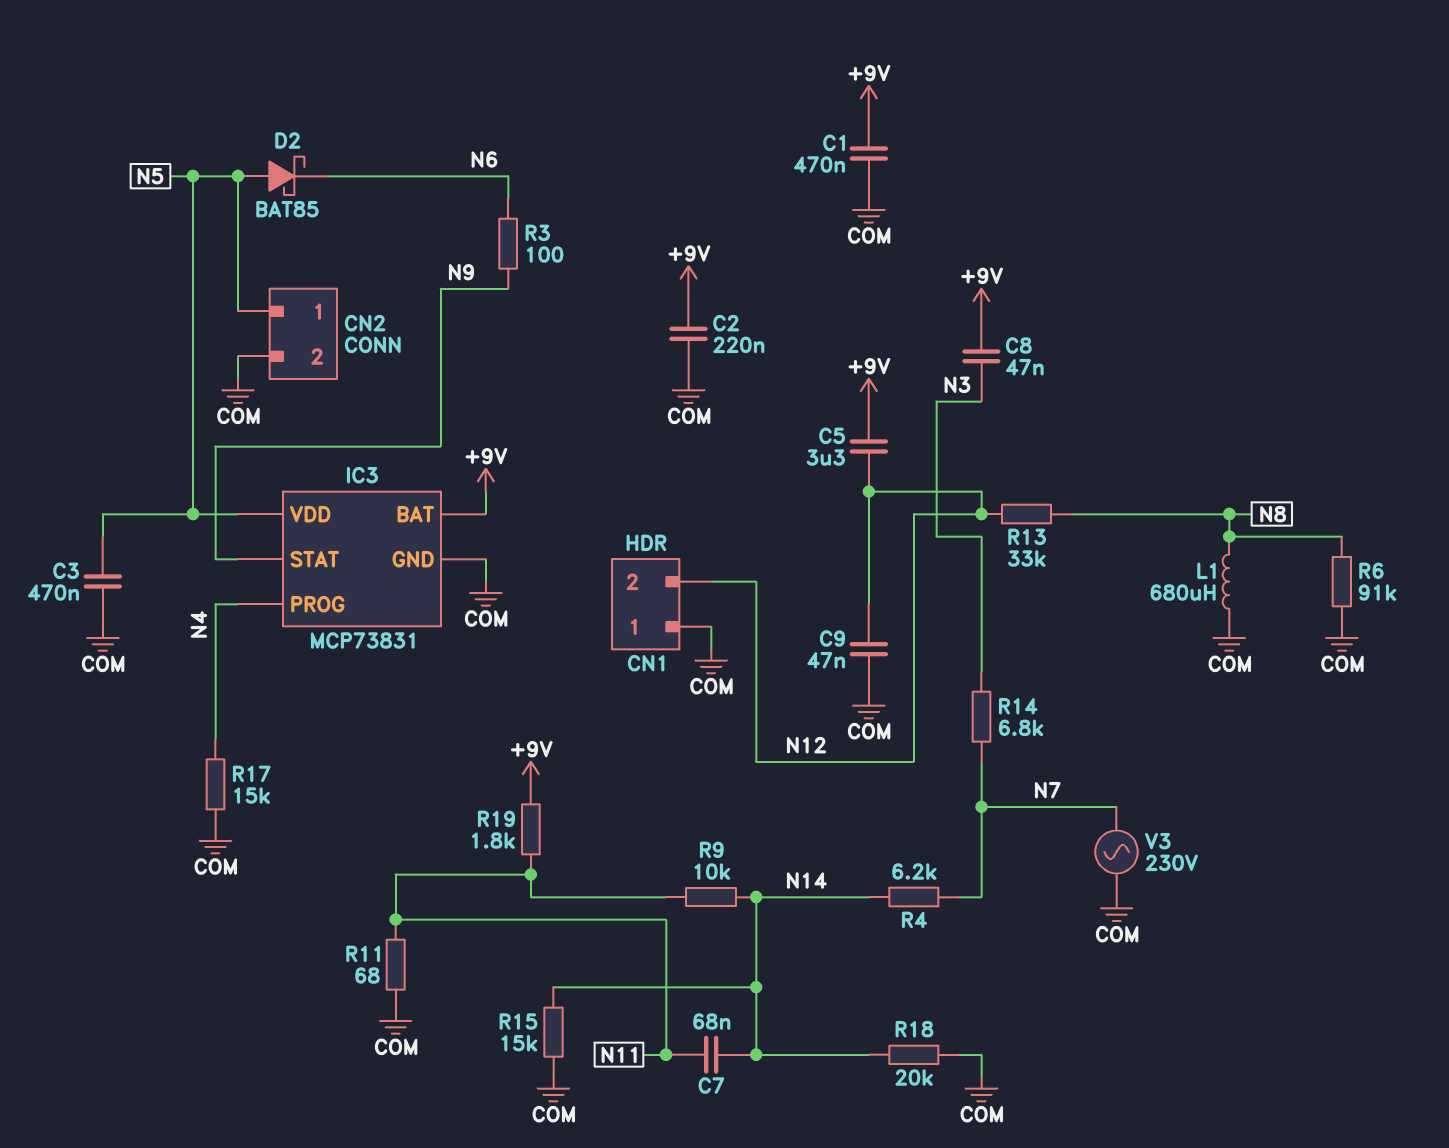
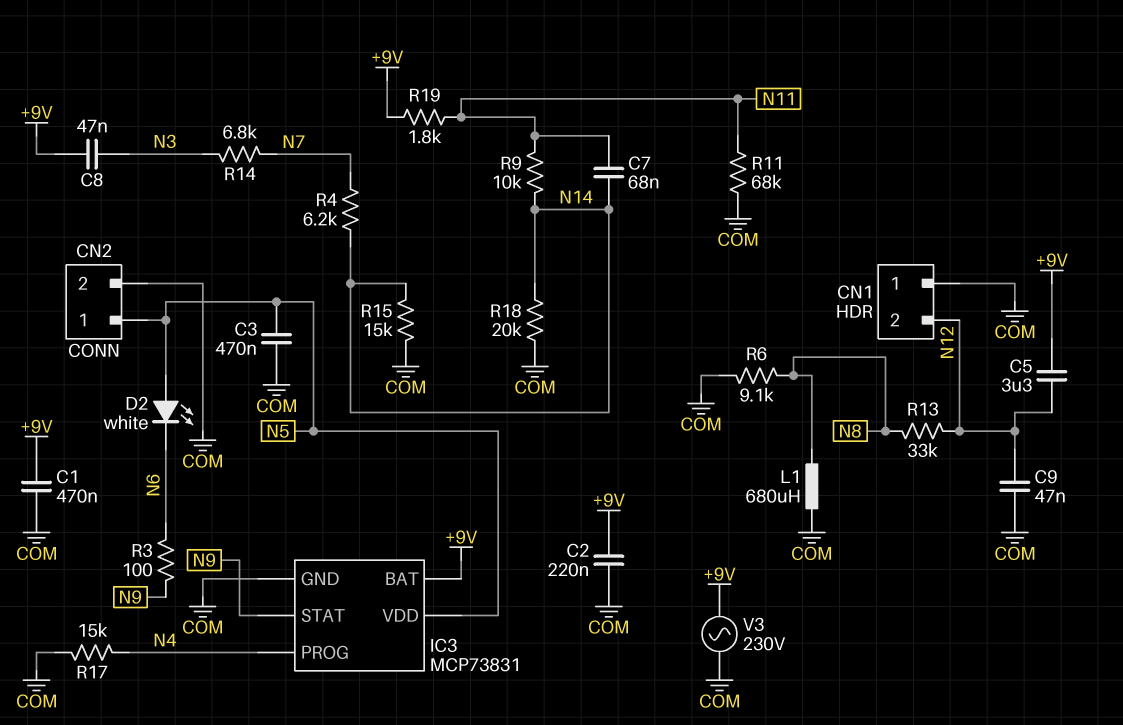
D2: schottky BAT85 (A N5, K N6) -> LED white (A N5, K N6)
R6: 91k (COM, N8) -> 9.1k (COM, N8)
R11: 68 (COM, N11) -> 68k (COM, N11)
V3: AC 230V (COM, N7) -> AC 230V (+9V, COM)

